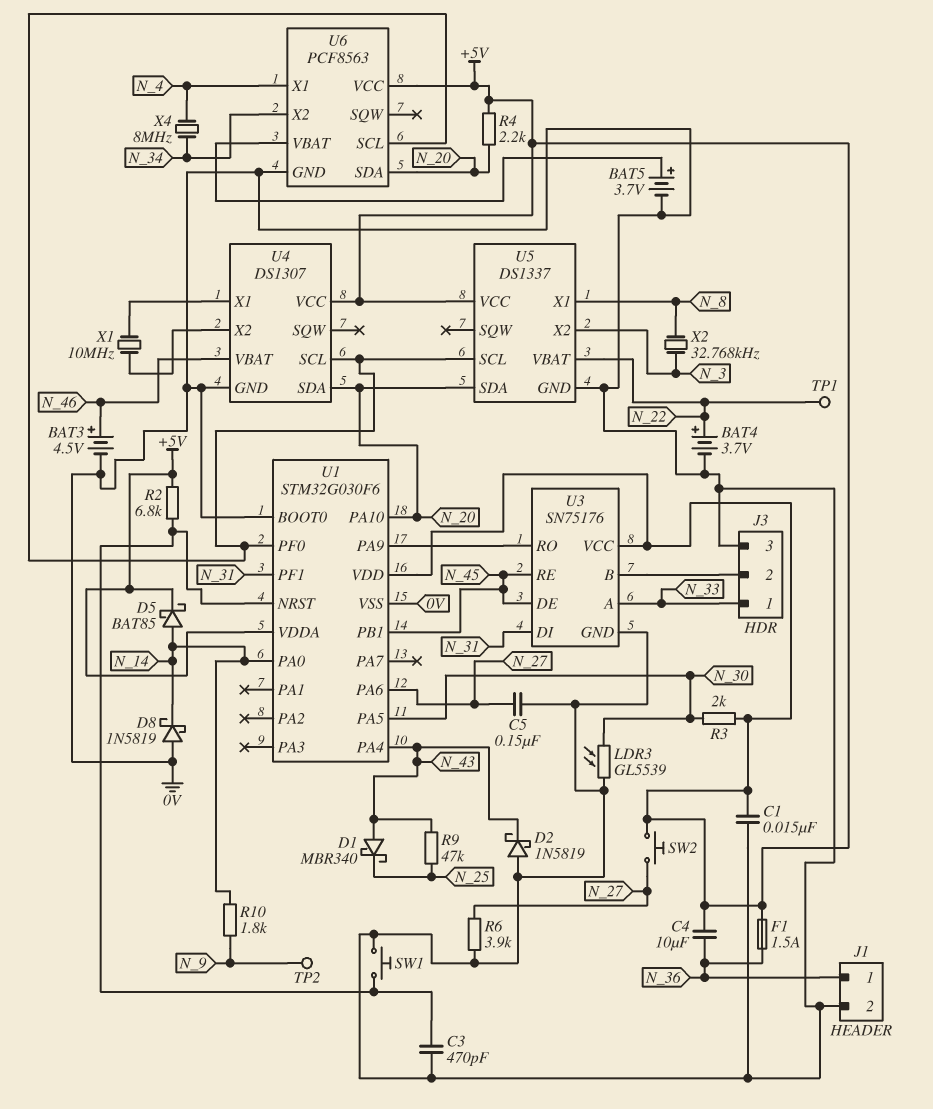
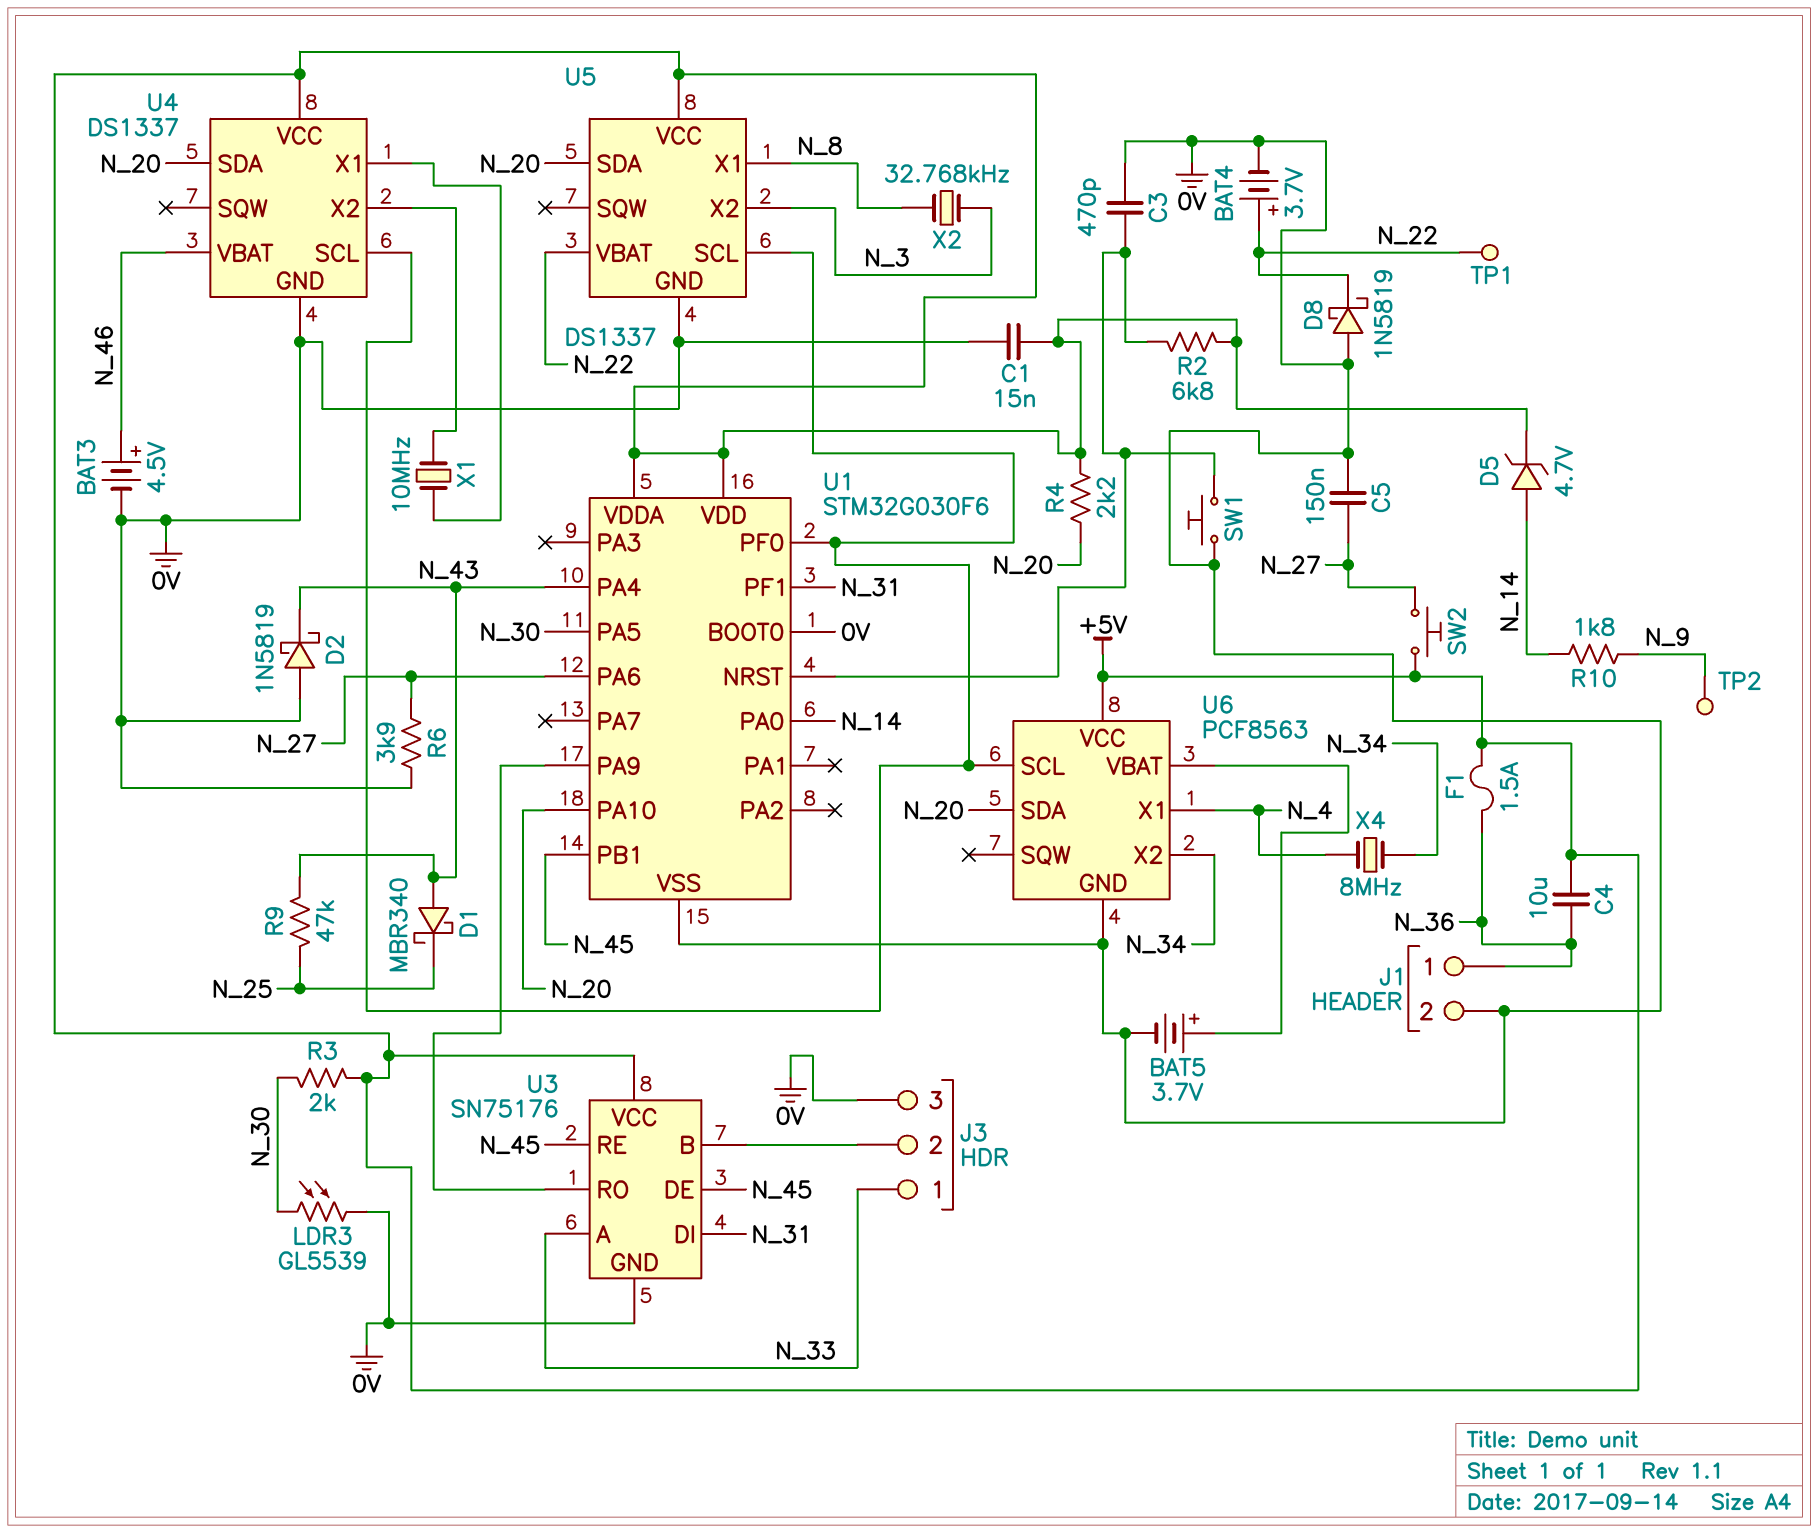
D5: schottky BAT85 (A N_14, K +5V) -> zener 4.7V (A N_14, K +5V)
D8: schottky 1N5819 (A 0V, K N_14) -> schottky 1N5819 (A 0V, K N_22)
U4: DS1307 -> DS1337

